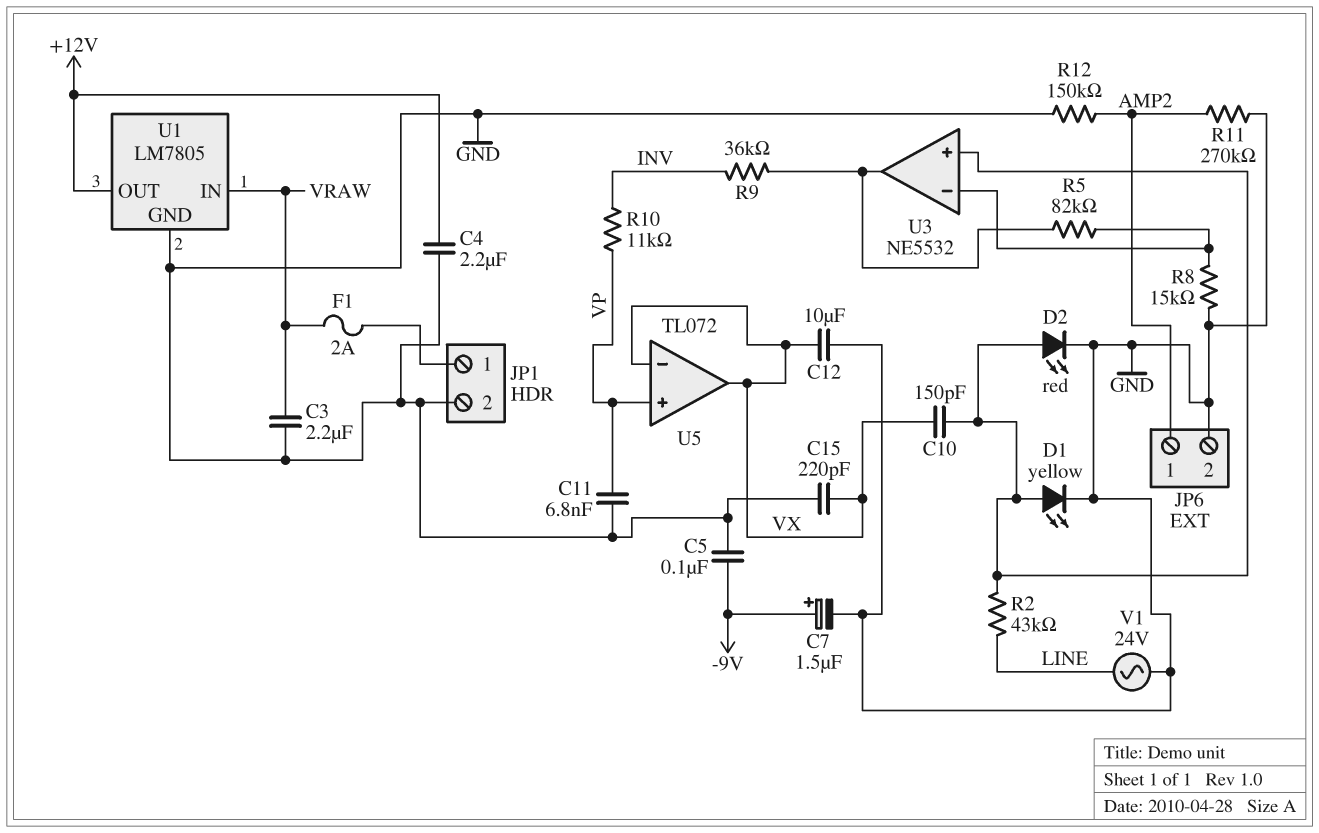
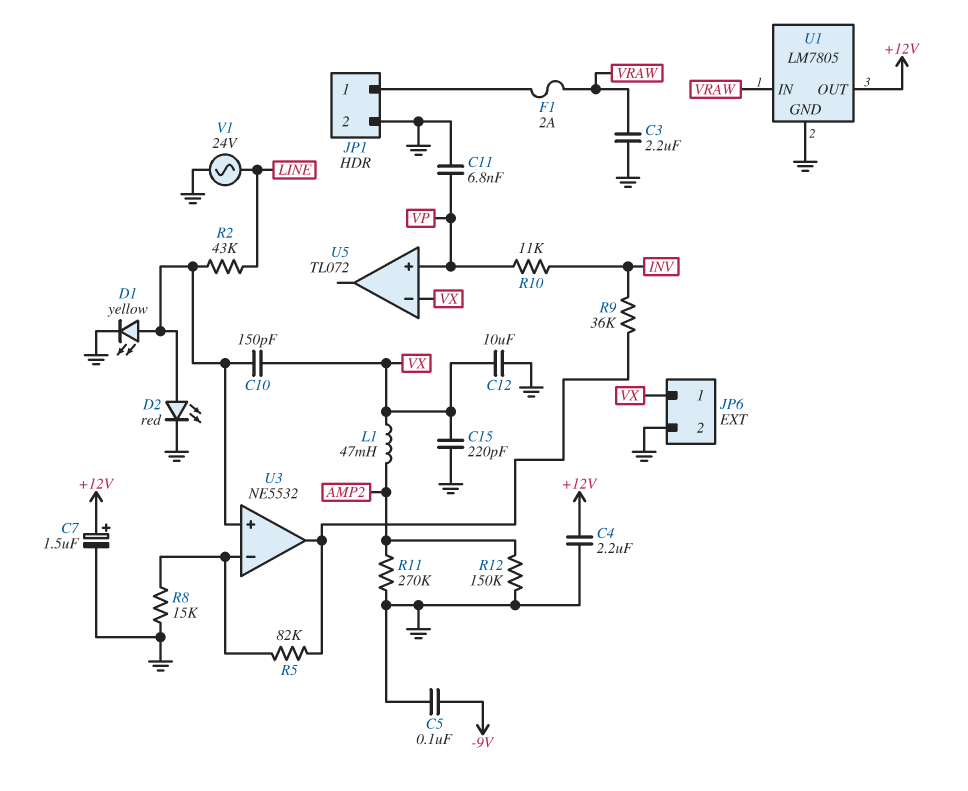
C7: 1.5uF (plus -9V, minus GND) -> 1.5uF (plus +12V, minus GND)
JP6 pin 1: AMP2 -> VX
L1: none -> 47mH (AMP2, VX)
U5 pin out: VX -> none

